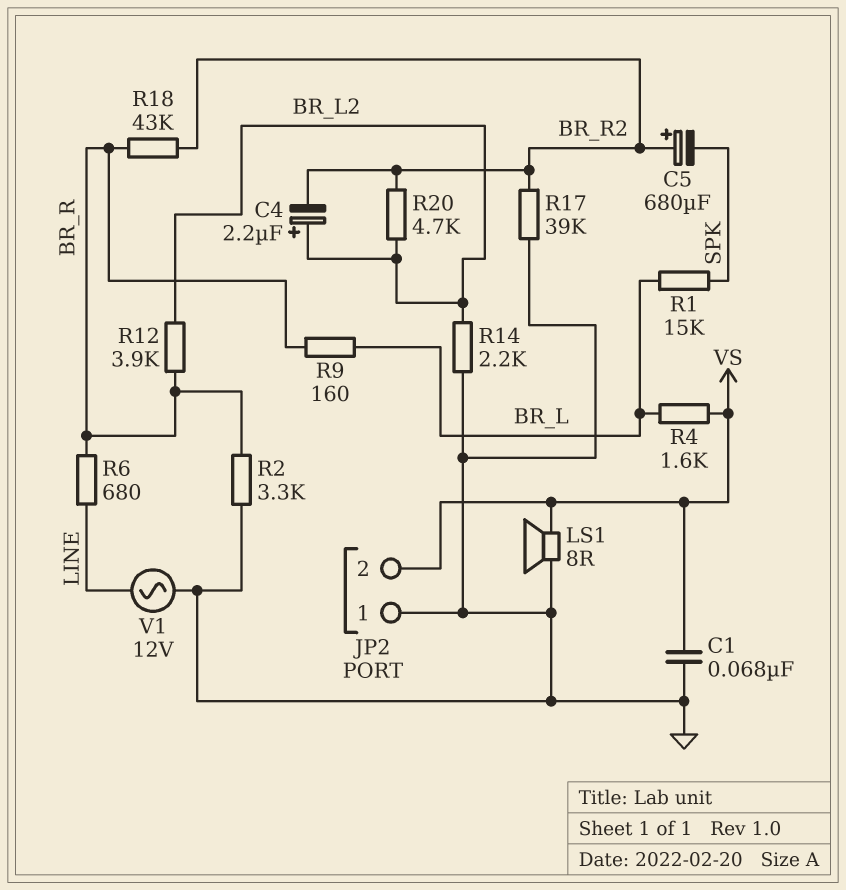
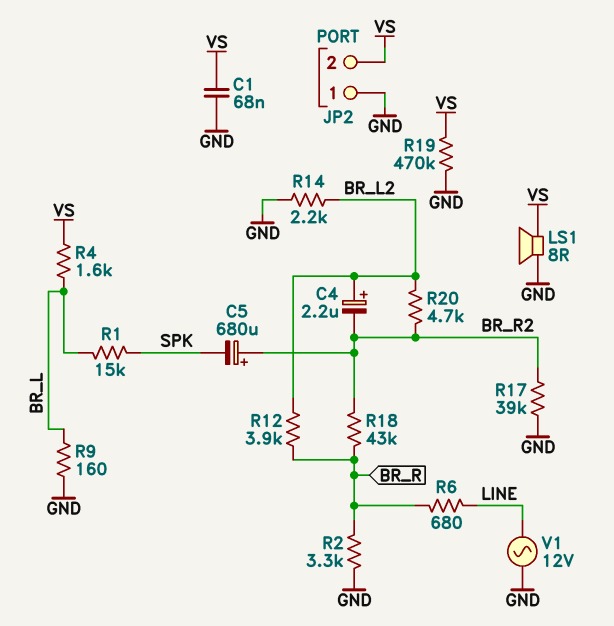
R9: 160 (BR_L, BR_R) -> 160 (BR_L, GND)
R19: none -> 470k (GND, VS)

